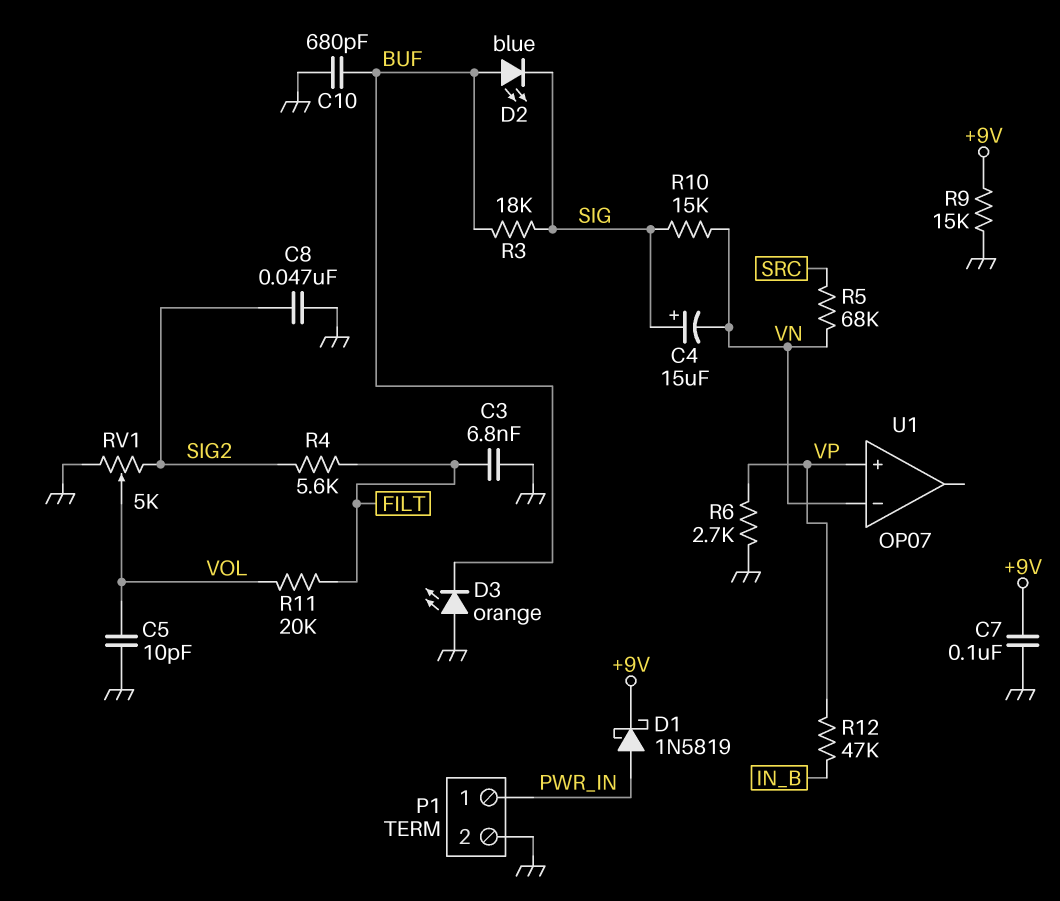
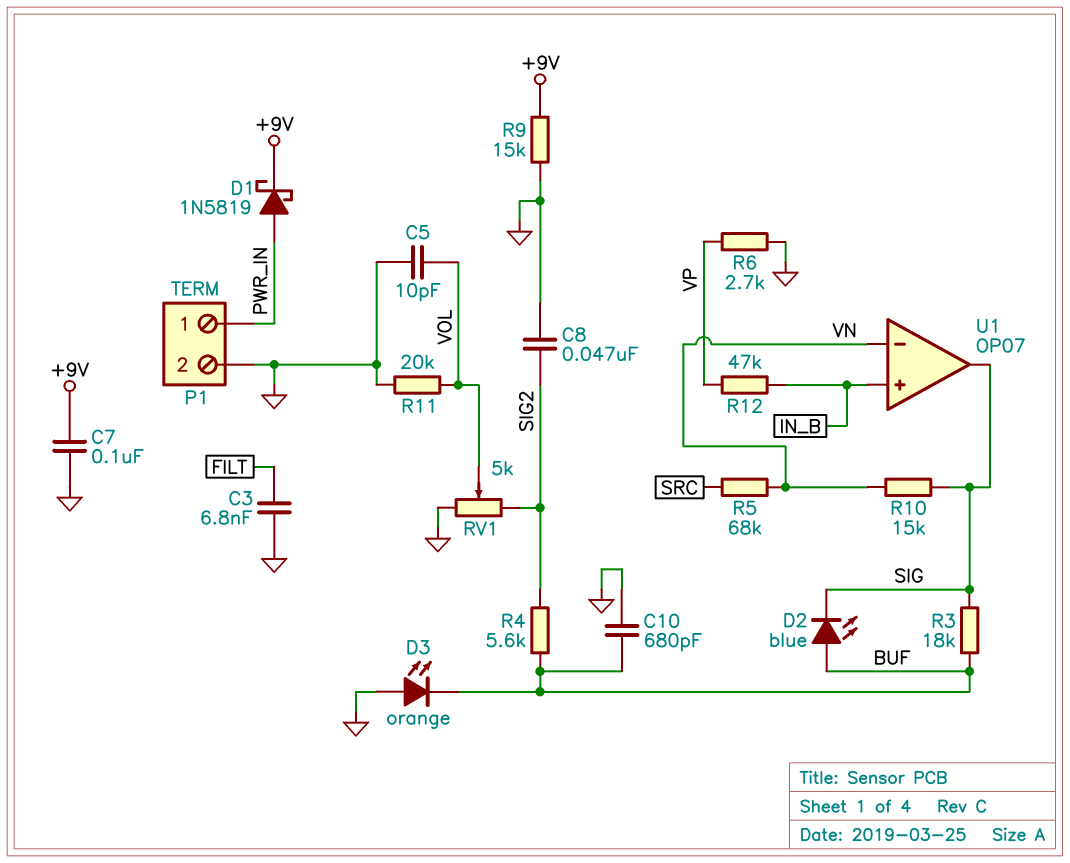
C4: 15uF (plus SIG, minus VN) -> none
R4: 5.6k (FILT, SIG2) -> 5.6k (BUF, SIG2)
R11: 20k (FILT, VOL) -> 20k (GND, VOL)
U1 pin in+: VP -> IN_B
U1 pin out: none -> SIG

